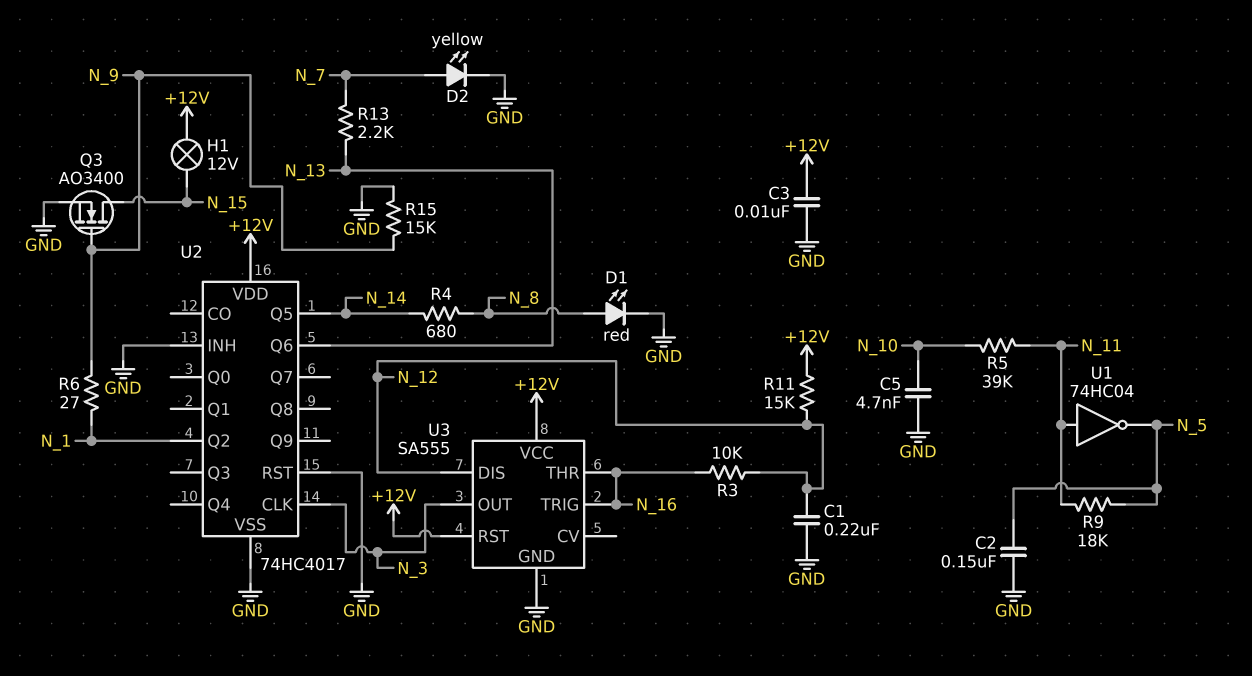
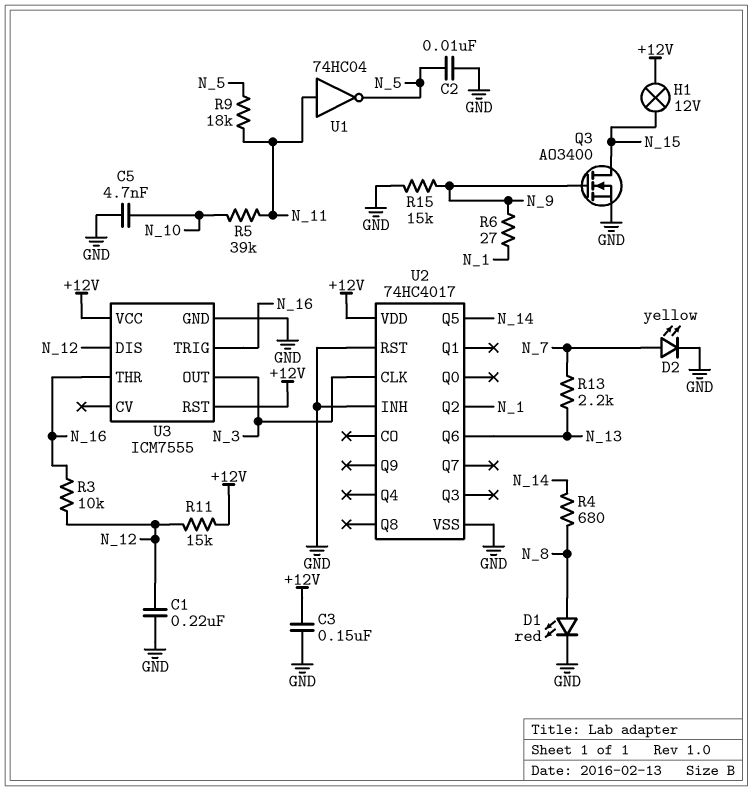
C2: 150nF (GND, N_5) -> 10nF (GND, N_5)
C3: 10nF (+12V, GND) -> 150nF (+12V, GND)
U3: SA555 -> ICM7555

